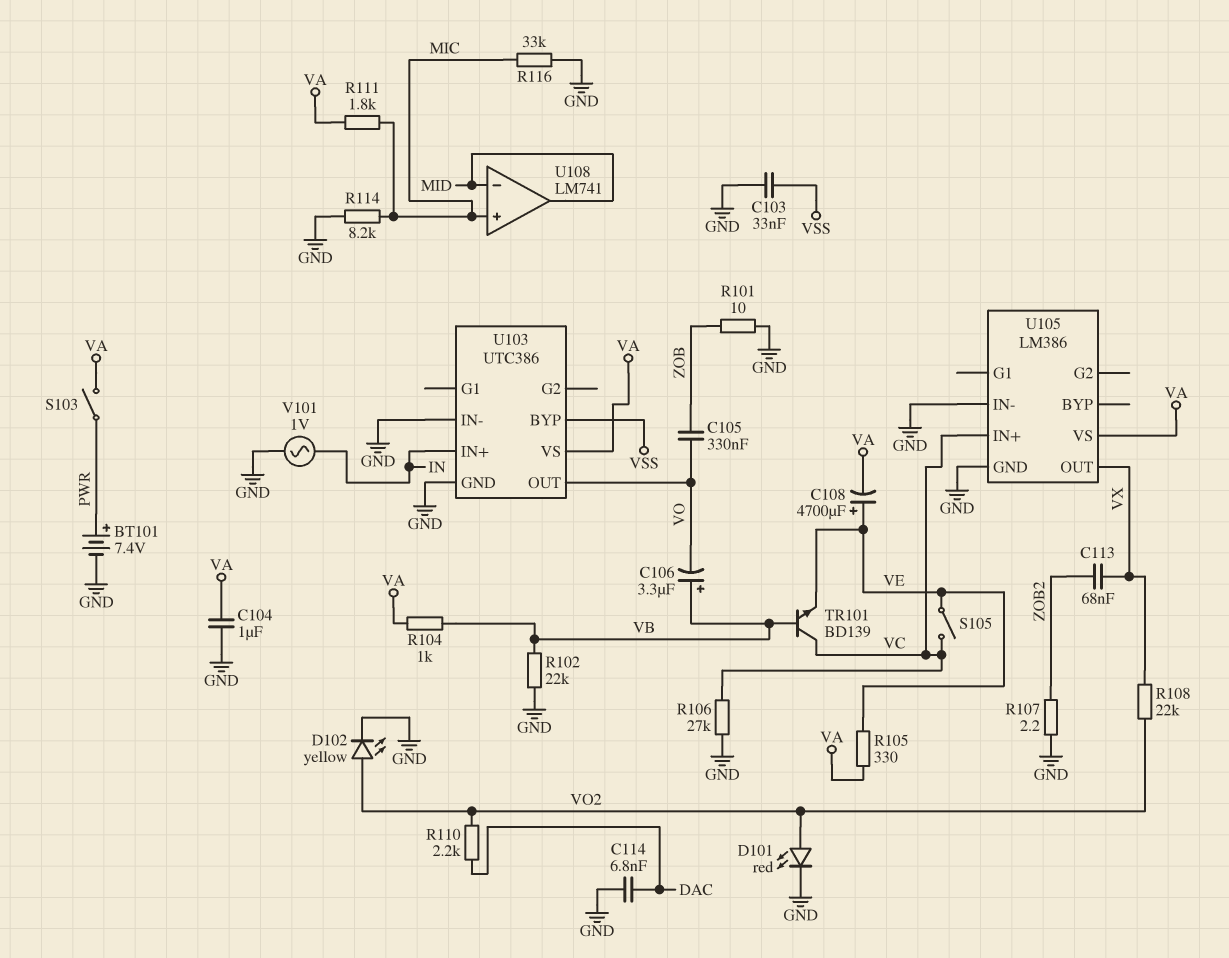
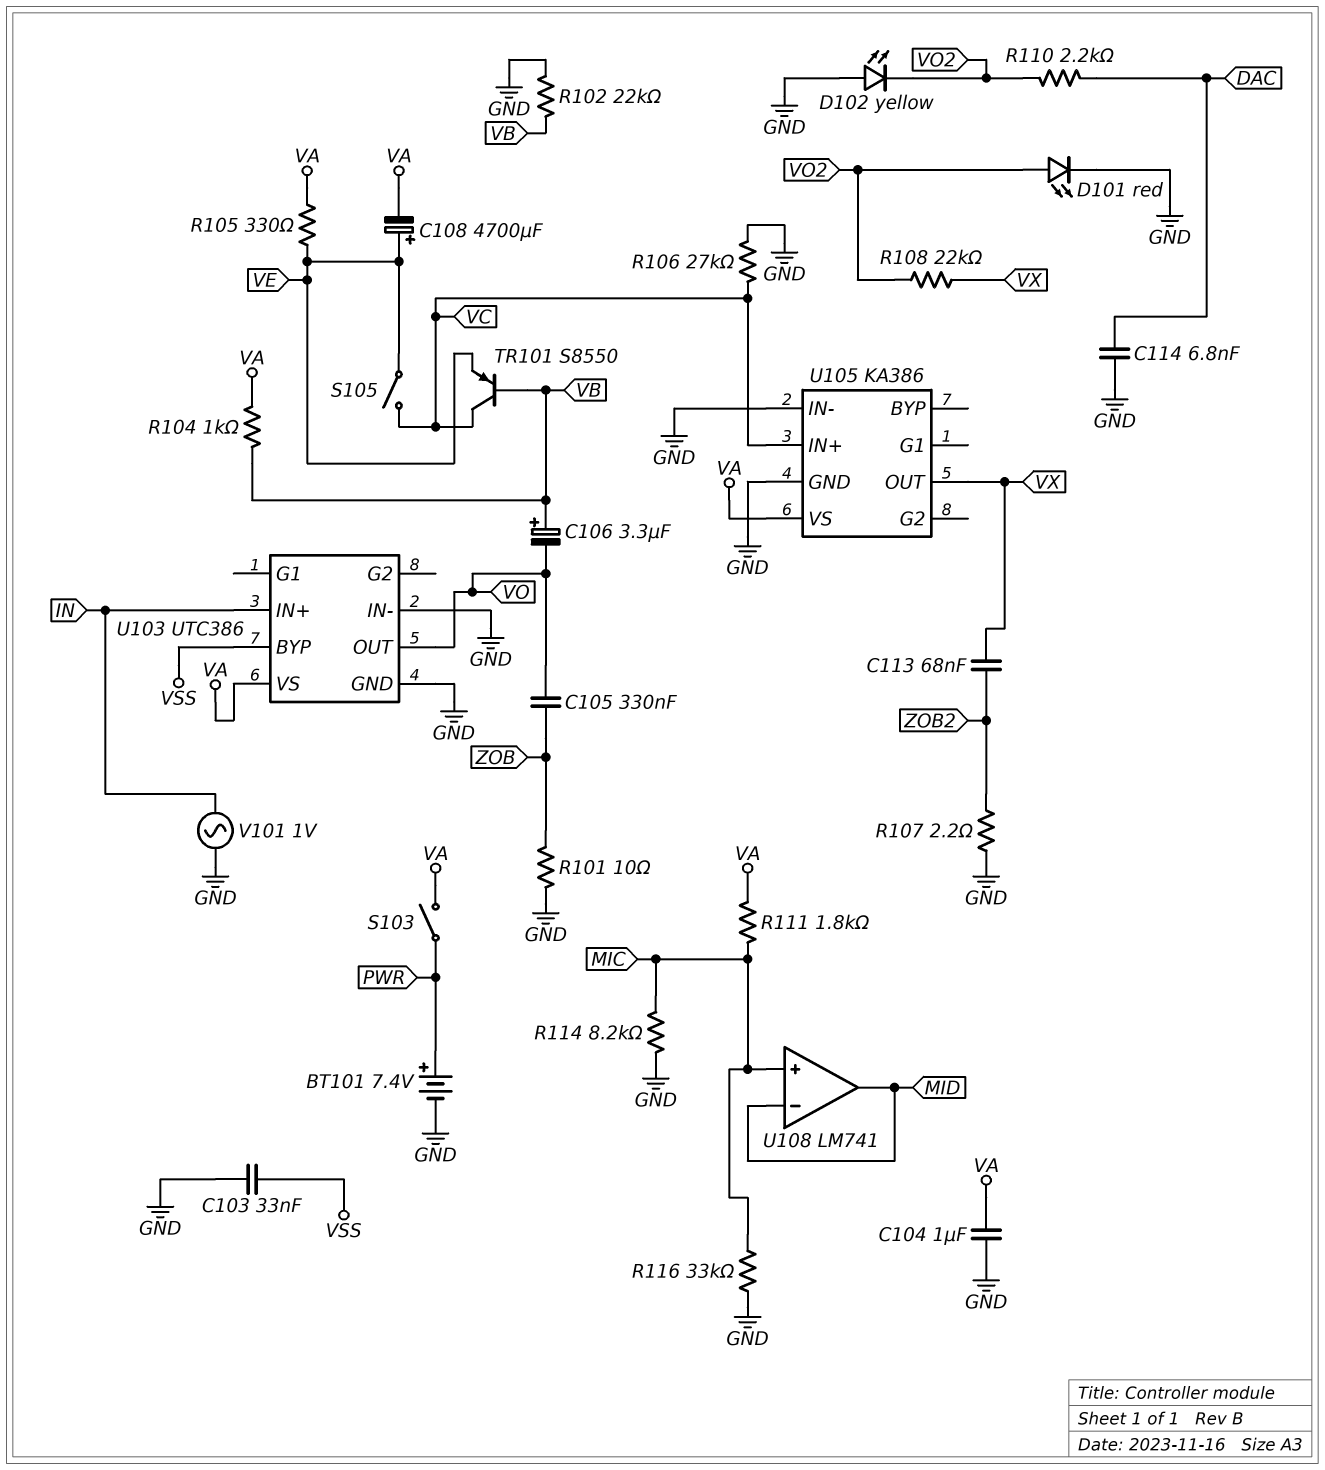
D102: LED yellow (A VO2, K GND) -> LED yellow (A GND, K VO2)
TR101: NPN BD139 (B VB, C VC, E VE) -> PNP S8550 (B VB, C VC, E VE)
U105: LM386 -> KA386

